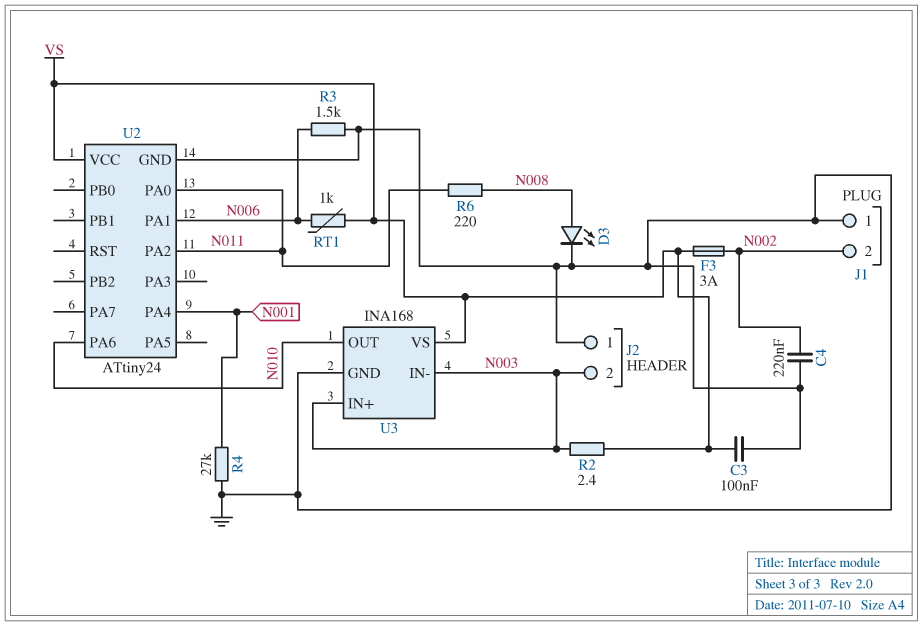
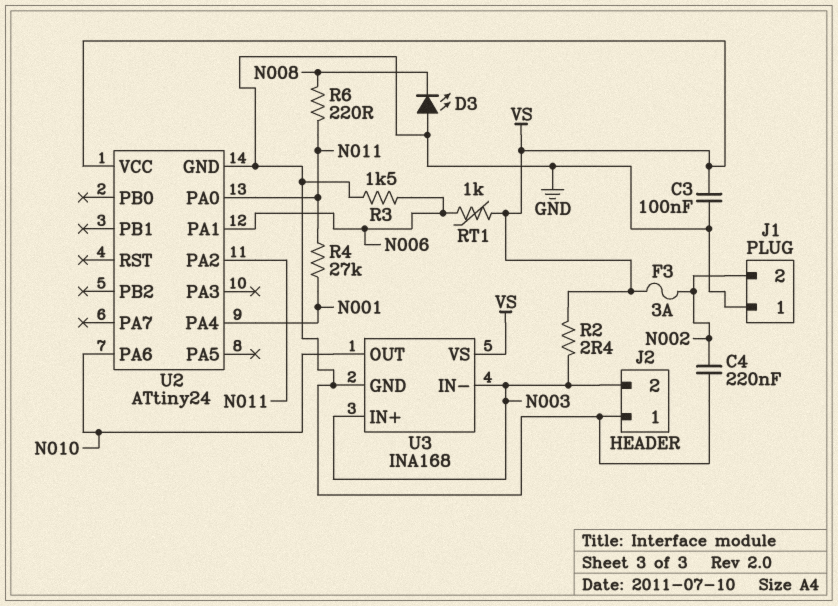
D3: LED (A N008, K GND) -> LED (A GND, K N008)
R4: 27k (GND, N001) -> 27k (N001, N011)

